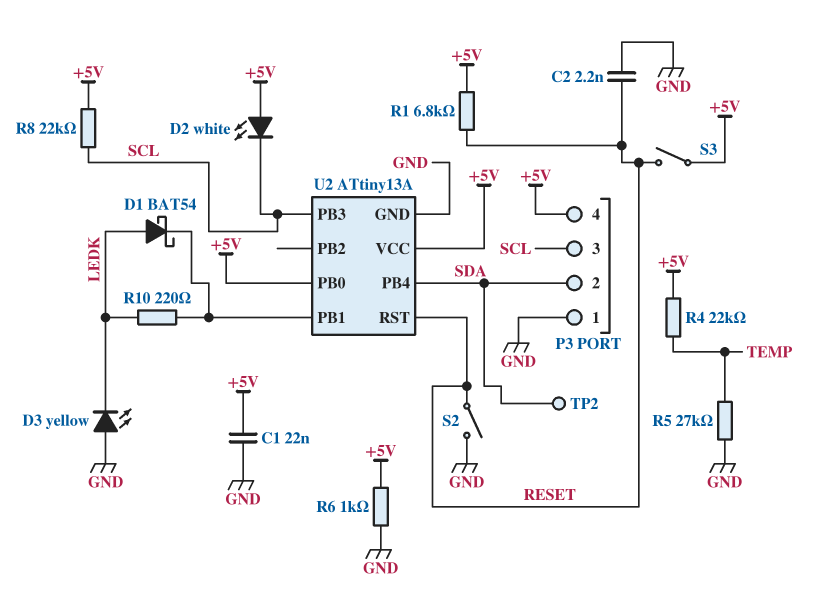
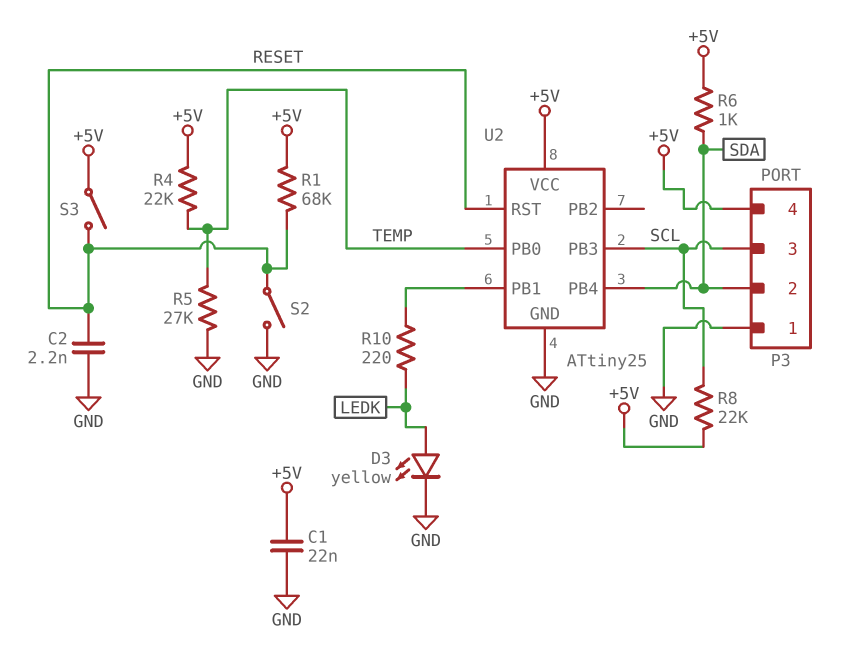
D1: schottky BAT54 (A LEDK, K U2/PB1) -> none
D2: LED white (A +5V, K SCL) -> none
D3: LED yellow (A GND, K LEDK) -> LED yellow (A LEDK, K GND)
R1: 6.8k (+5V, RESET) -> 68k (+5V, RESET)
R6: 1k (+5V, GND) -> 1k (+5V, SDA)
TP2: test point (SDA) -> none
U2: ATtiny13A -> ATtiny25
U2 pin PB0: +5V -> TEMP

